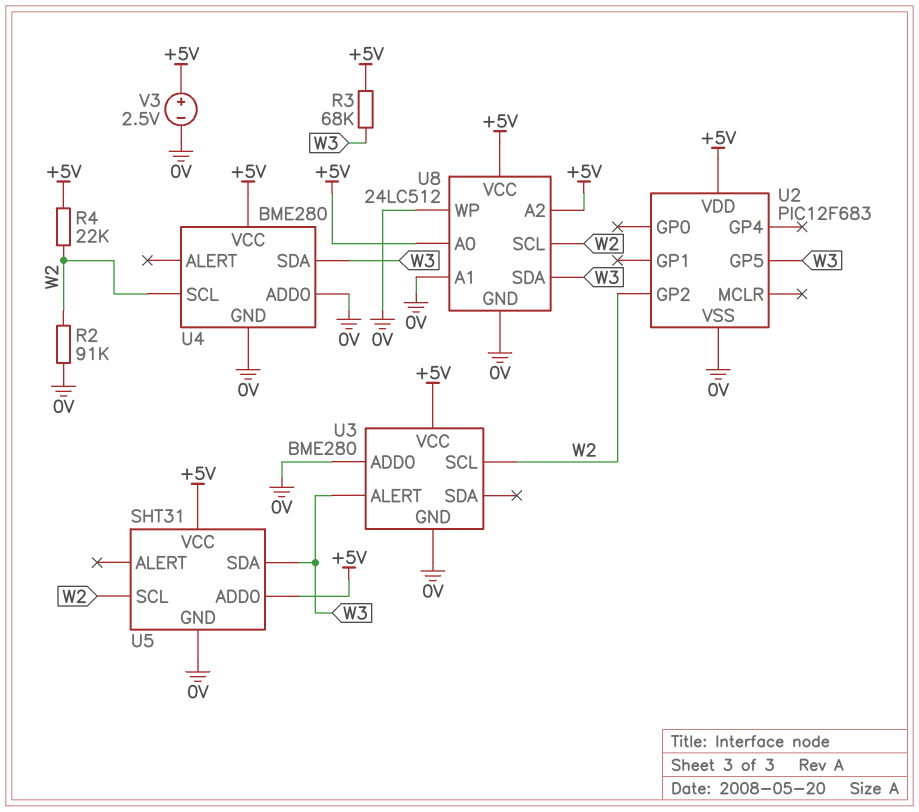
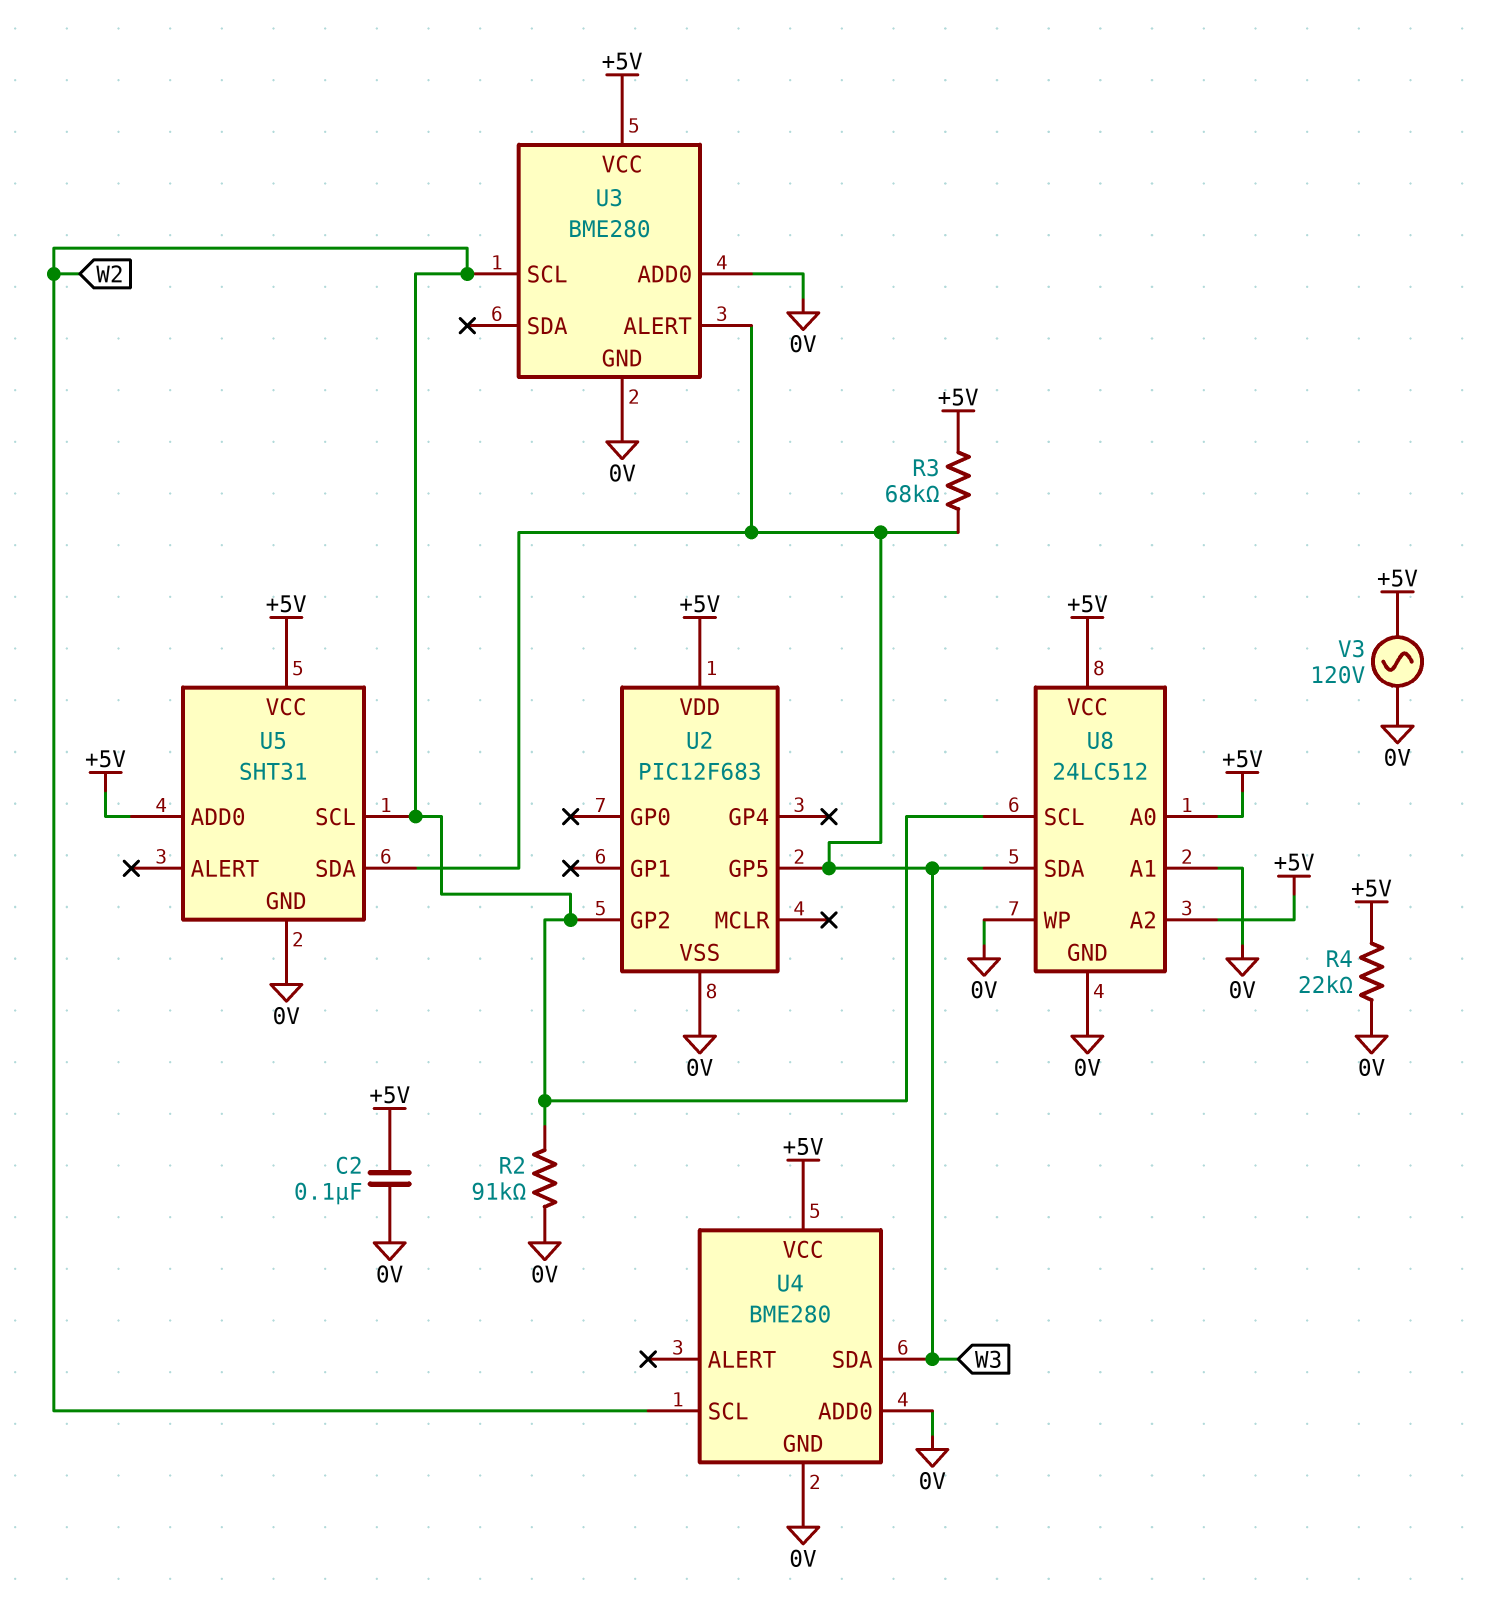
C2: none -> 100nF (+5V, 0V)
R4: 22k (+5V, W2) -> 22k (+5V, 0V)
V3: 2.5V (plus +5V, minus 0V) -> AC 120V (+5V, 0V)

